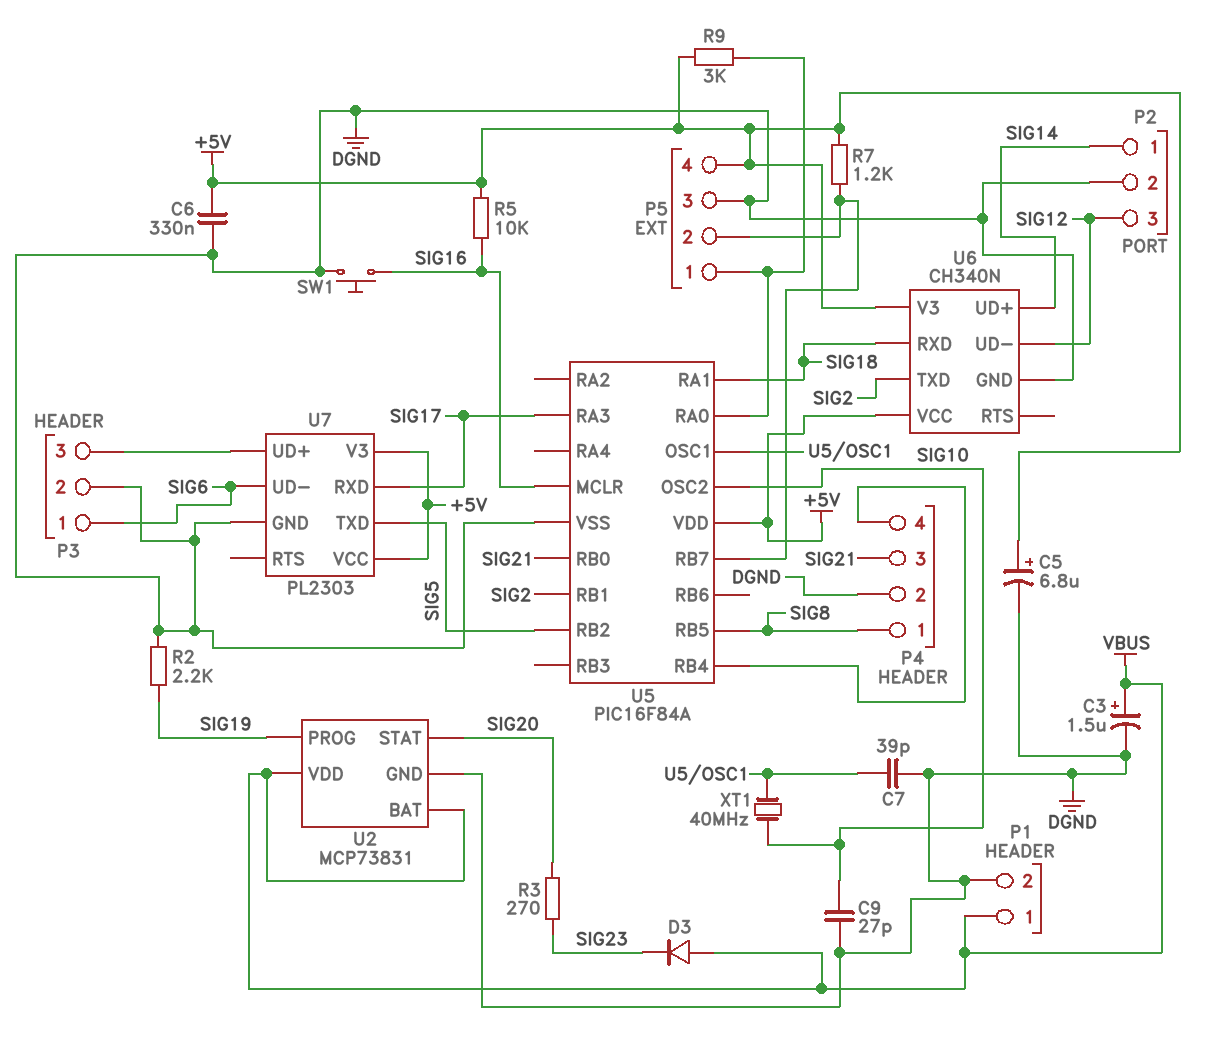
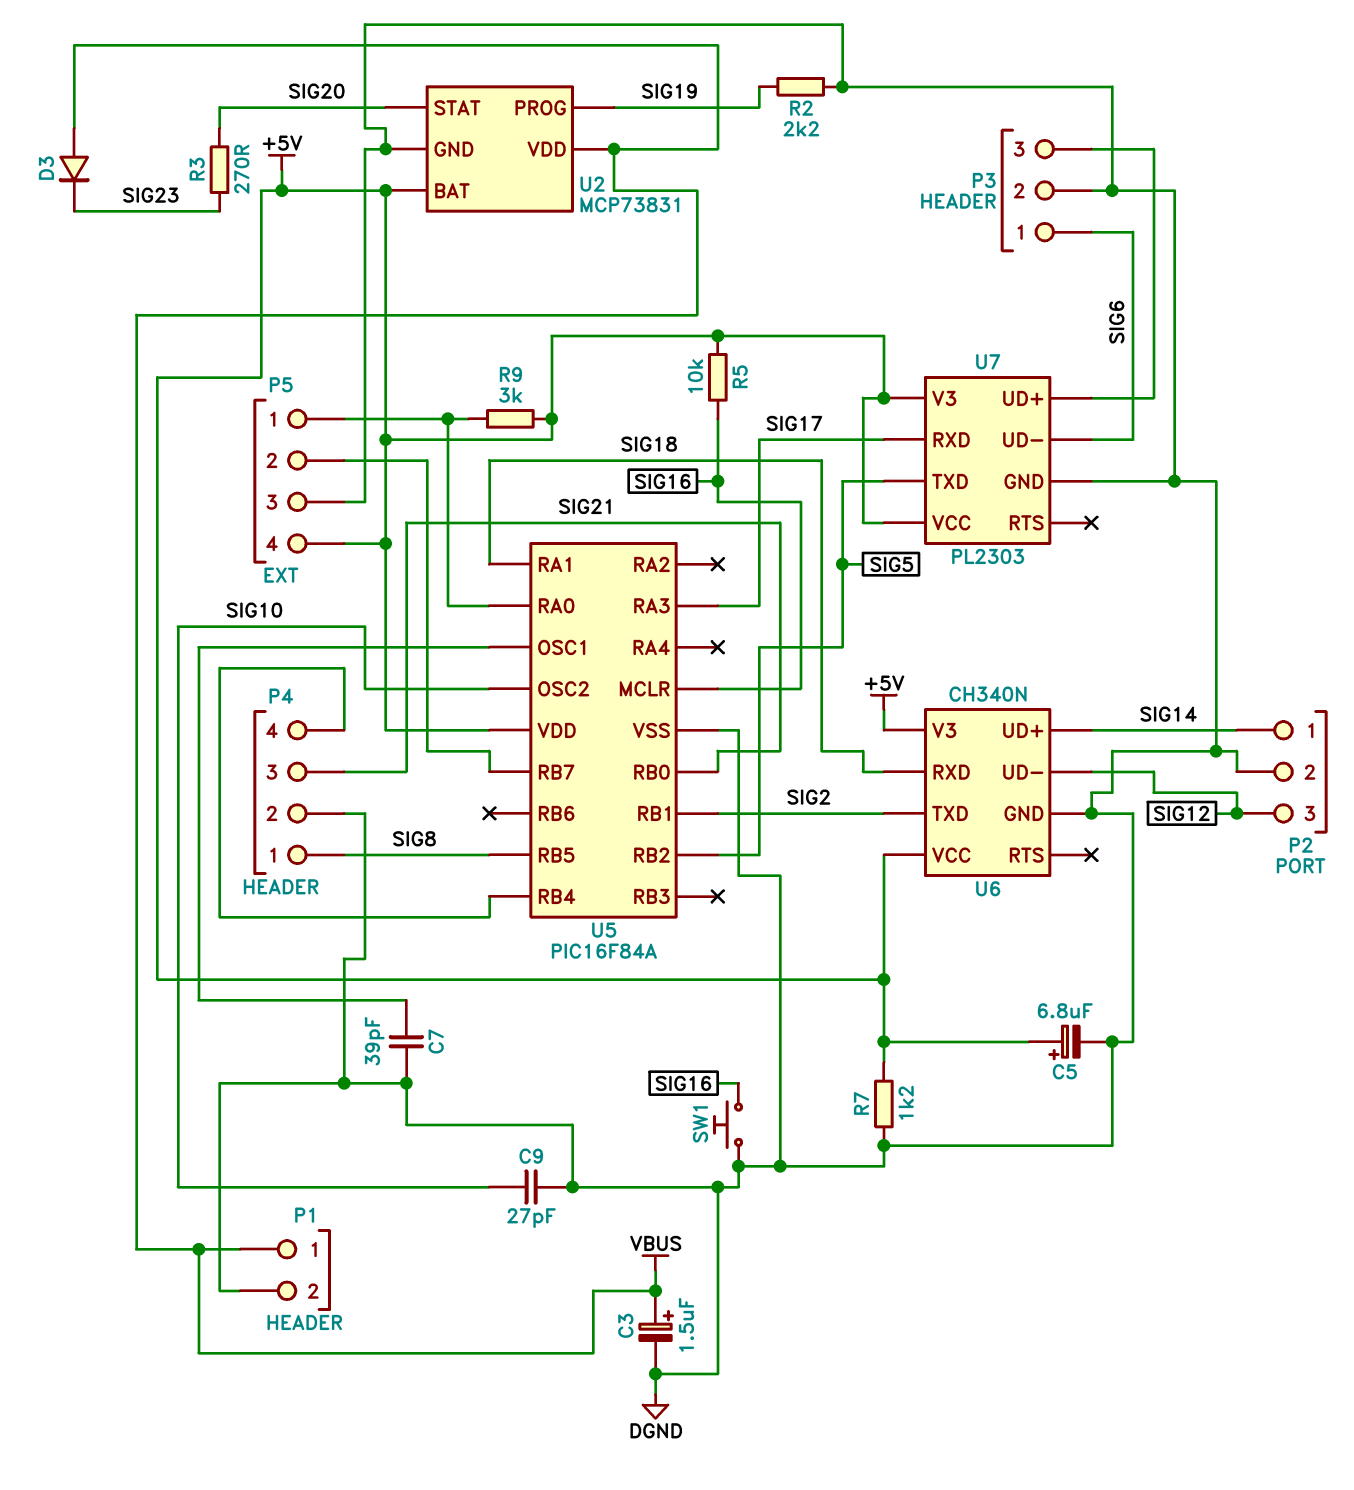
C6: 330nF (+5V, DGND) -> none
R7: 1.2k (+5V, P5/2) -> 1.2k (+5V, DGND)
U2 pin BAT: VBUS -> +5V
XT1: 40MHz (SIG10, U5/OSC1) -> none

